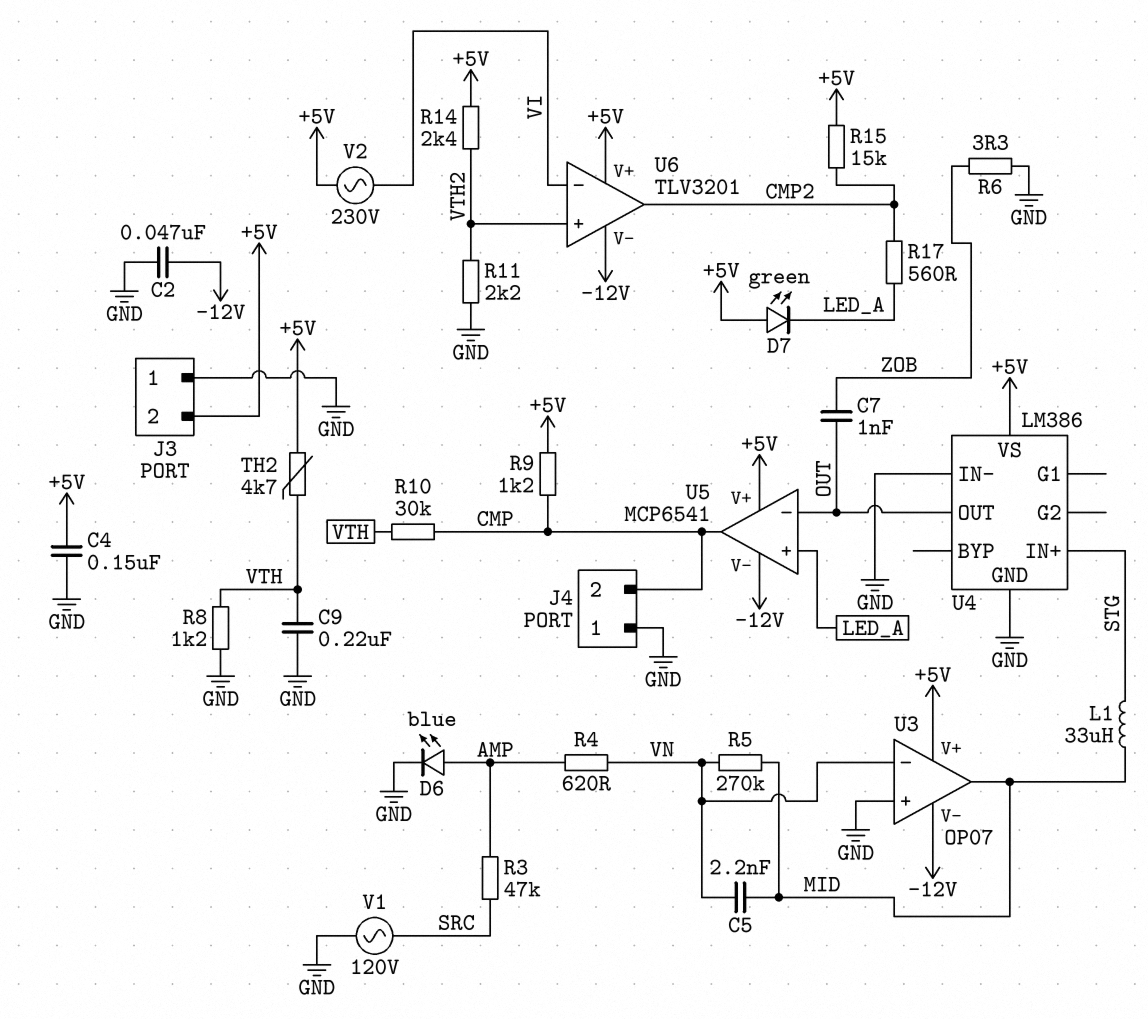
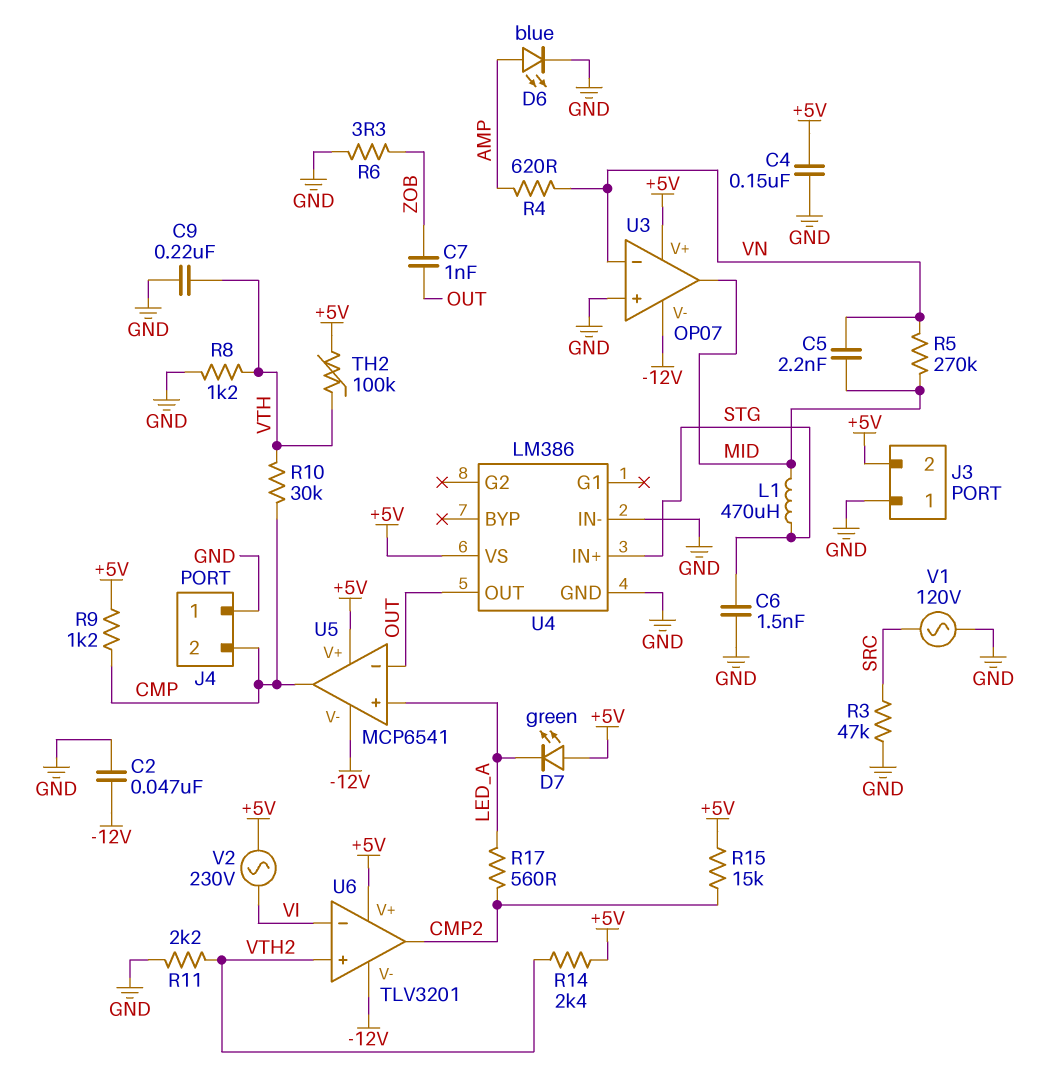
C6: none -> 1.5nF (GND, STG)
L1: 33uH (MID, STG) -> 470uH (MID, STG)
R3: 47k (AMP, SRC) -> 47k (GND, SRC)
TH2: 4.7k (+5V, VTH) -> 100k (+5V, VTH)

